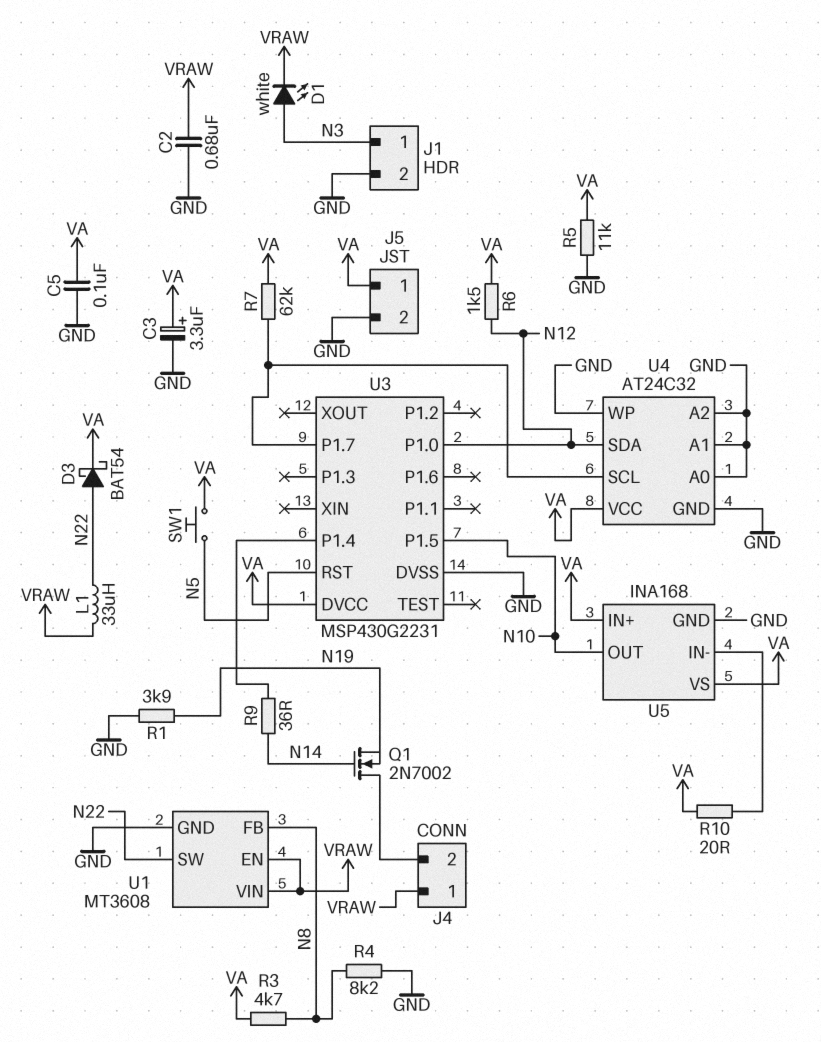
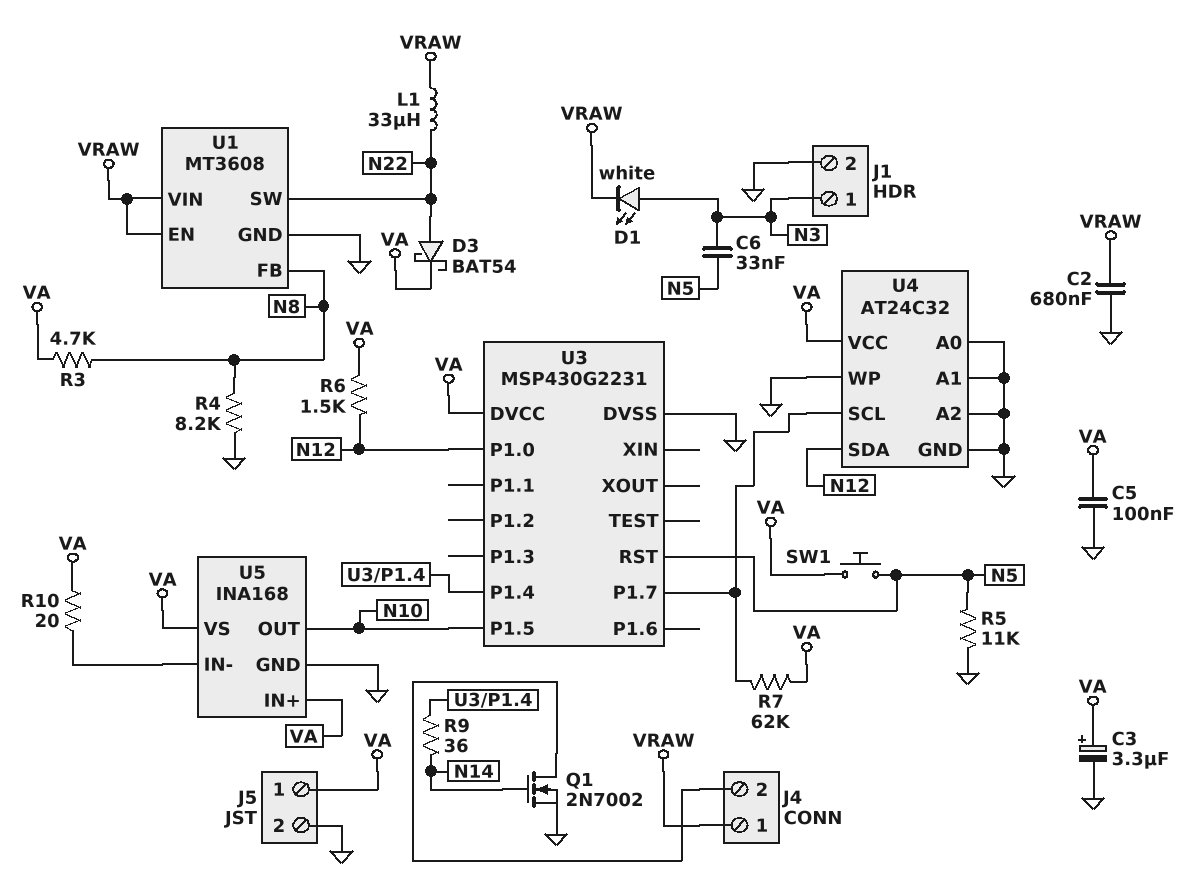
C6: none -> 33nF (N3, N5)
Q1: NMOS 2N7002 (G N14, D J4/2, S N19) -> NMOS 2N7002 (G N14, D J4/2, S GND)
R1: 3.9k (GND, N19) -> none
R5: 11k (GND, VA) -> 11k (GND, N5)

